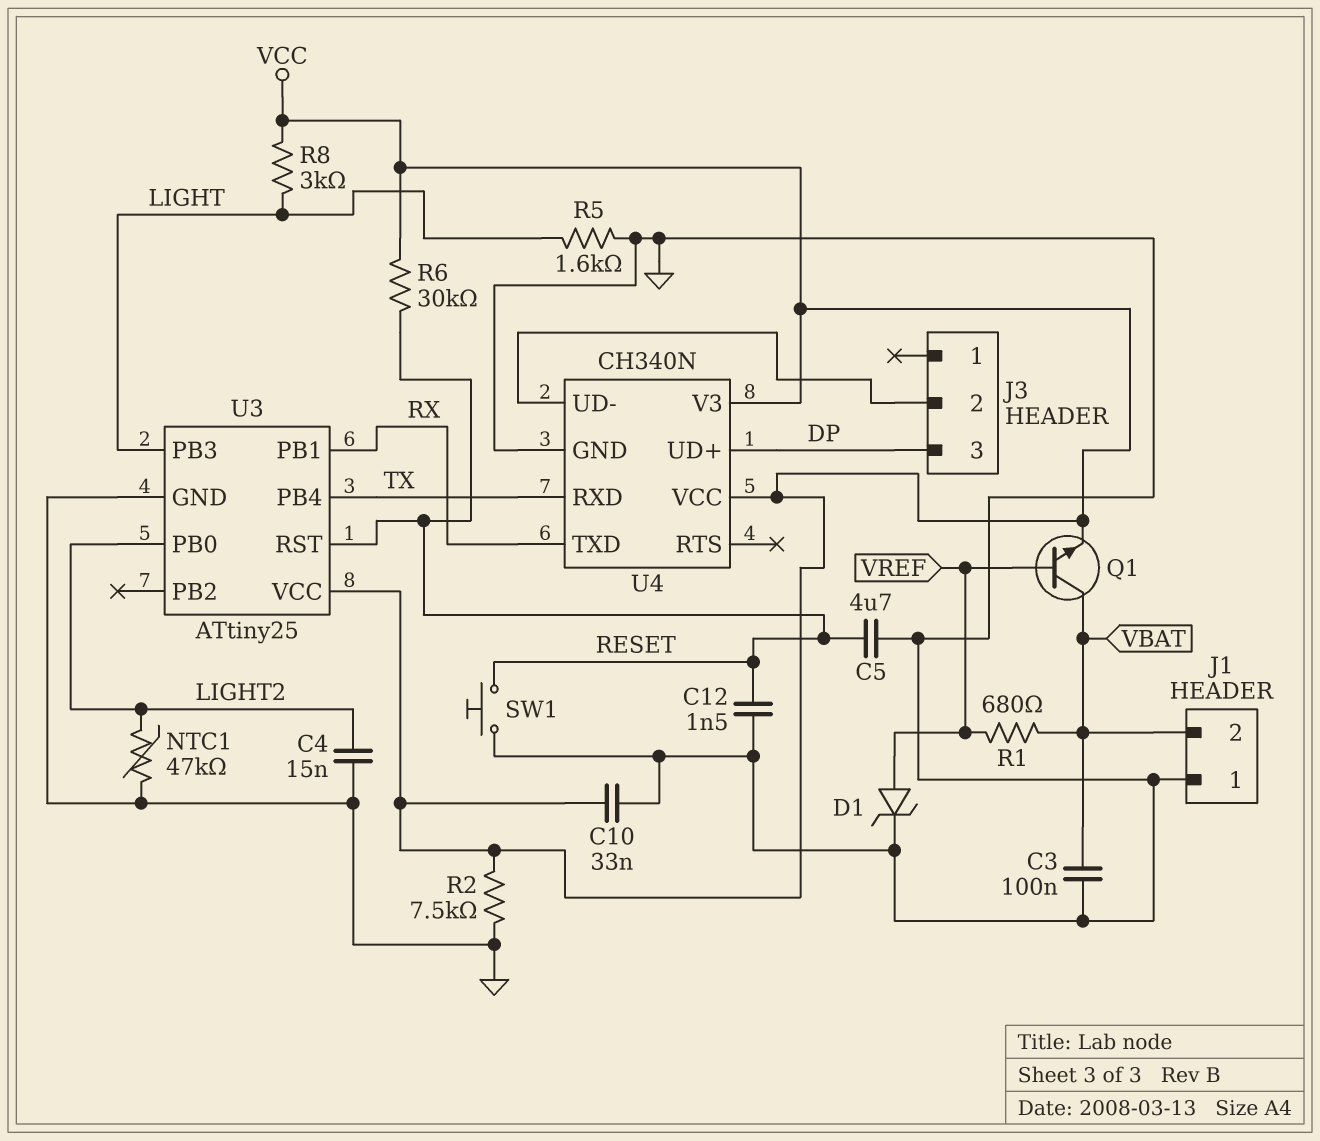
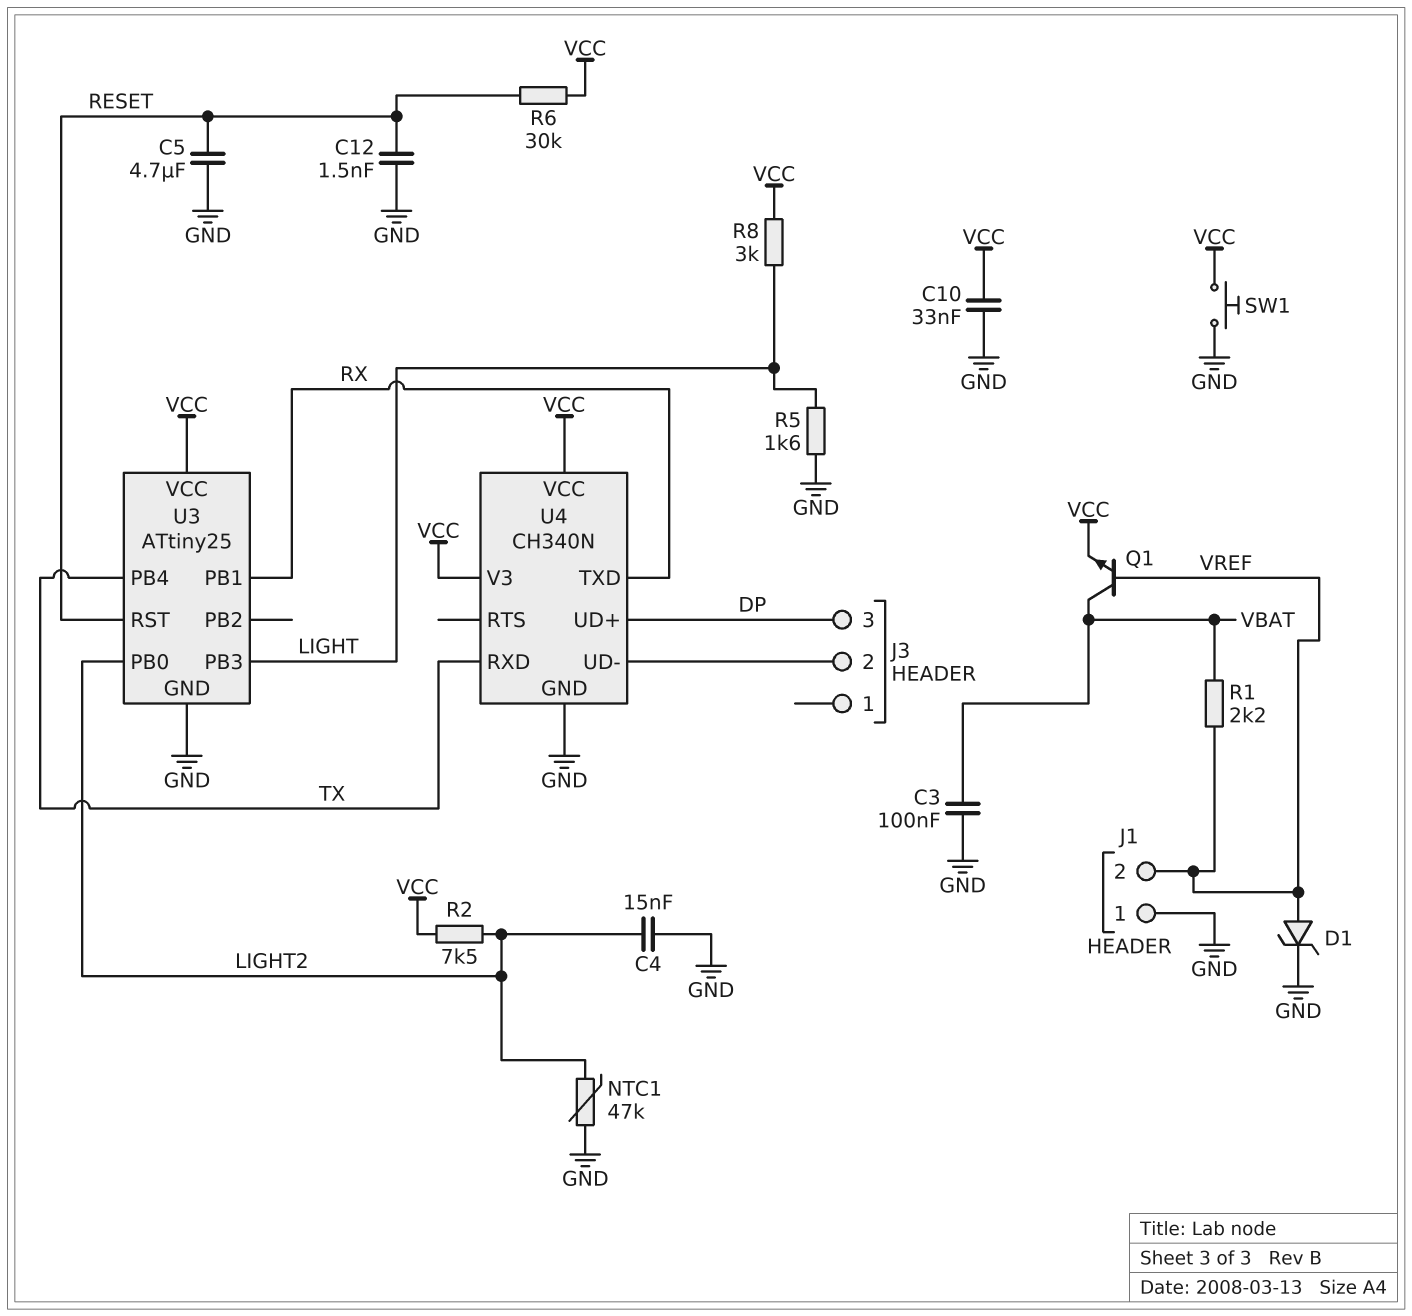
J1 pin 2: VBAT -> VREF
R1: 680 (VBAT, VREF) -> 2.2k (VBAT, VREF)
R2: 7.5k (GND, VCC) -> 7.5k (LIGHT2, VCC)
SW1: button (GND, RESET) -> button (GND, VCC)

